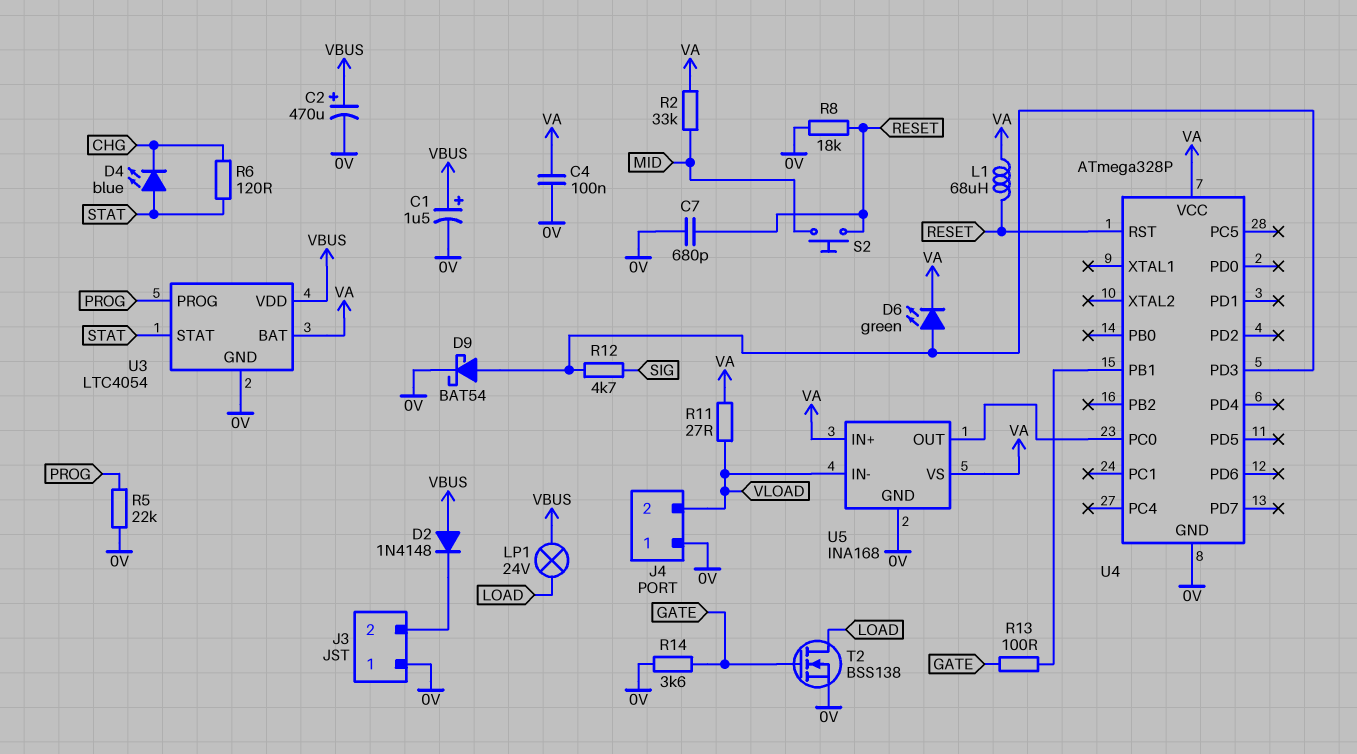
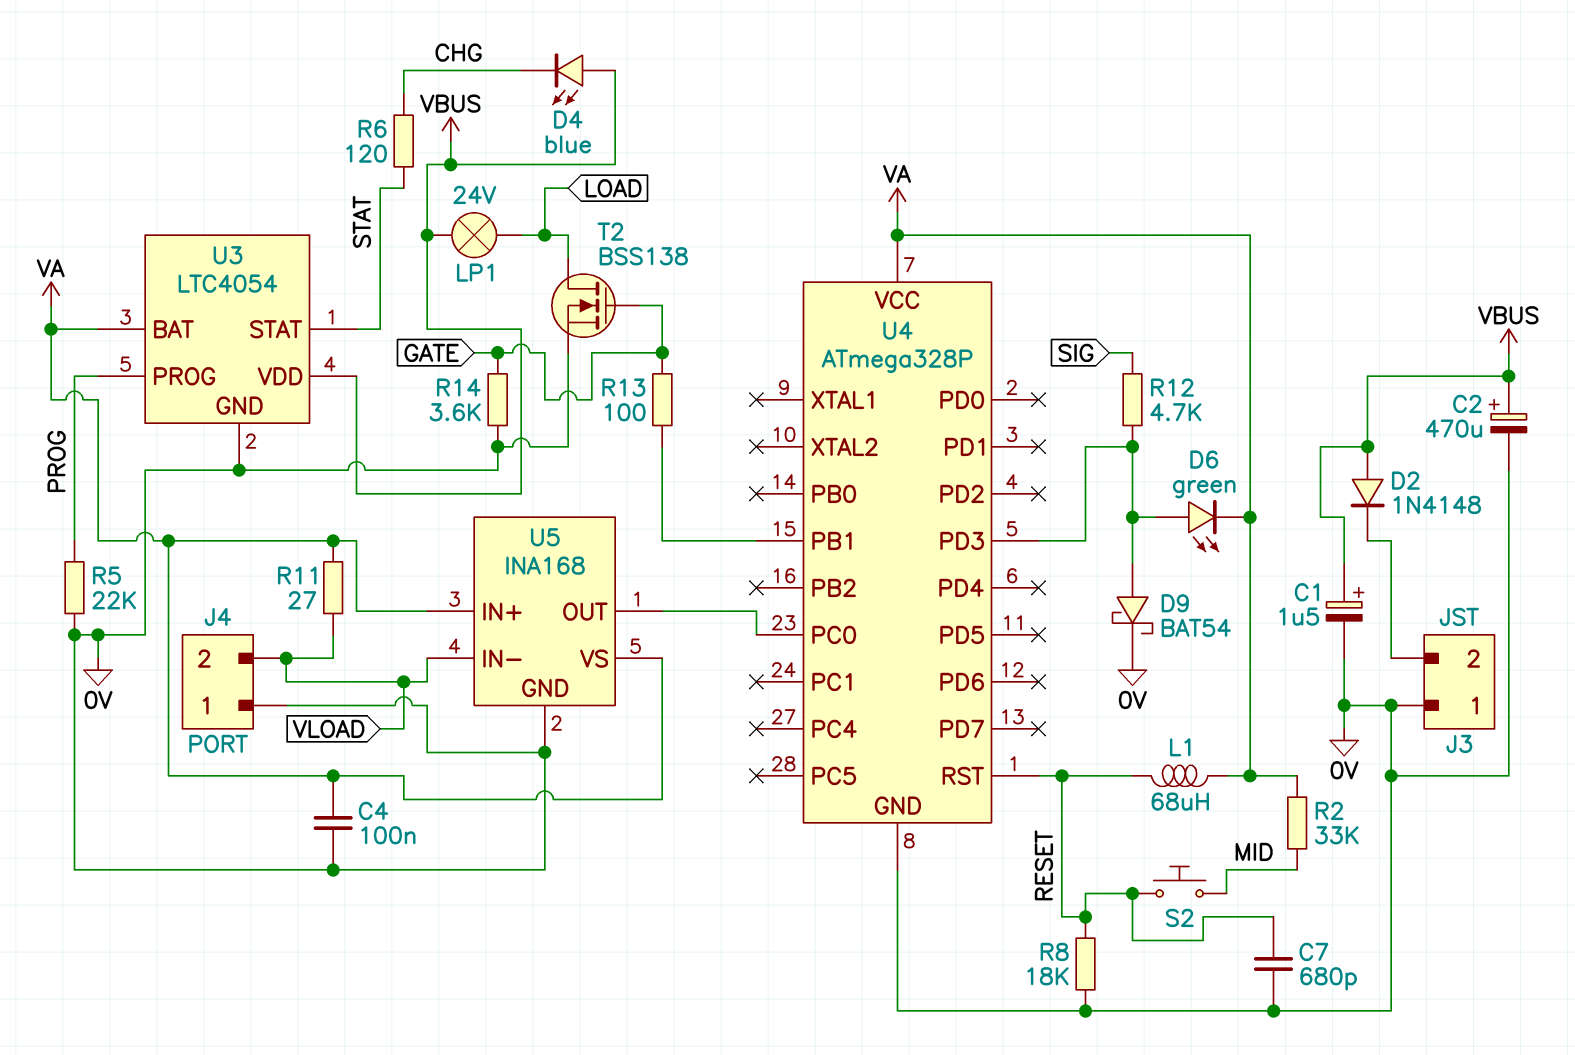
D4: LED blue (A STAT, K CHG) -> LED blue (A VBUS, K CHG)

